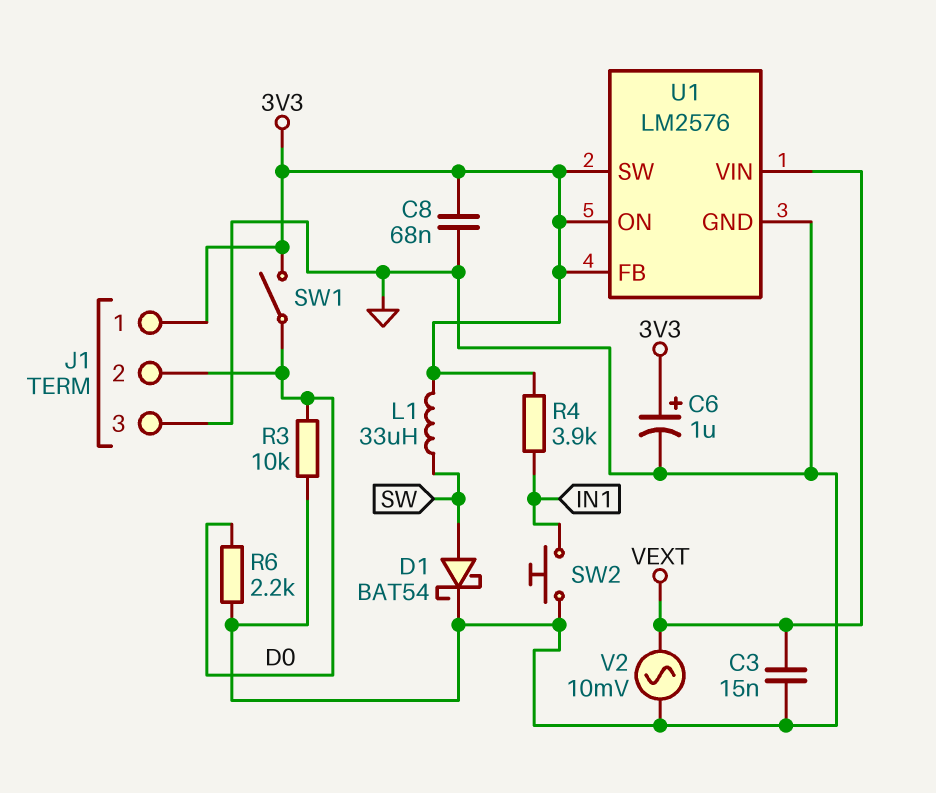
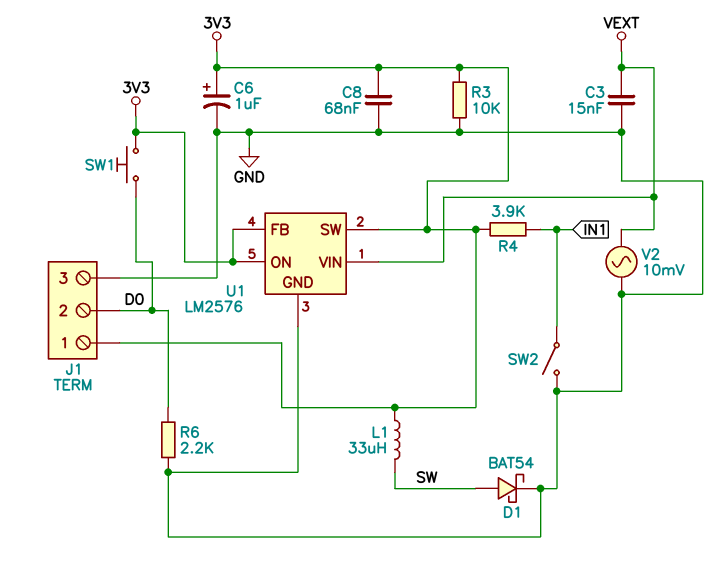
R3: 10k (D0, GND) -> 10k (3V3, GND)
SW1: switch (3V3, D0) -> button (3V3, D0)
SW2: button (GND, IN1) -> switch (GND, IN1)

